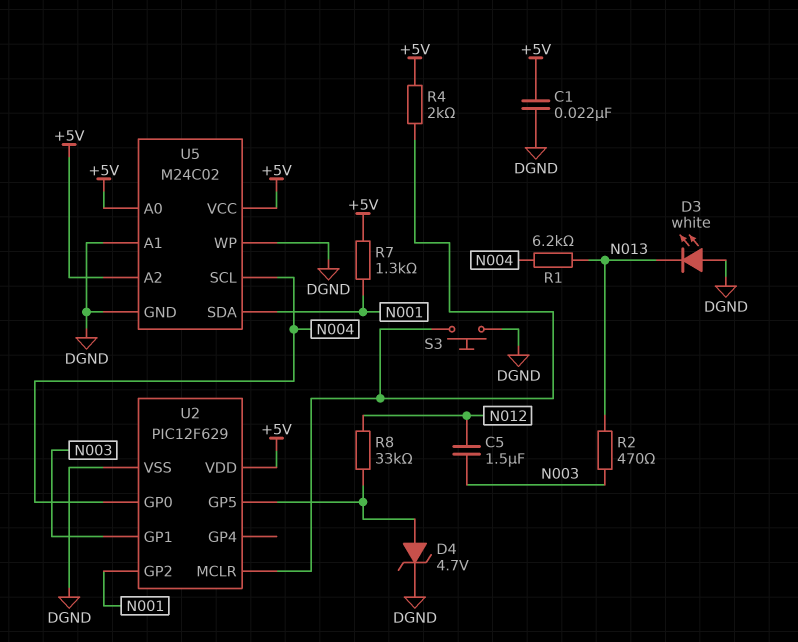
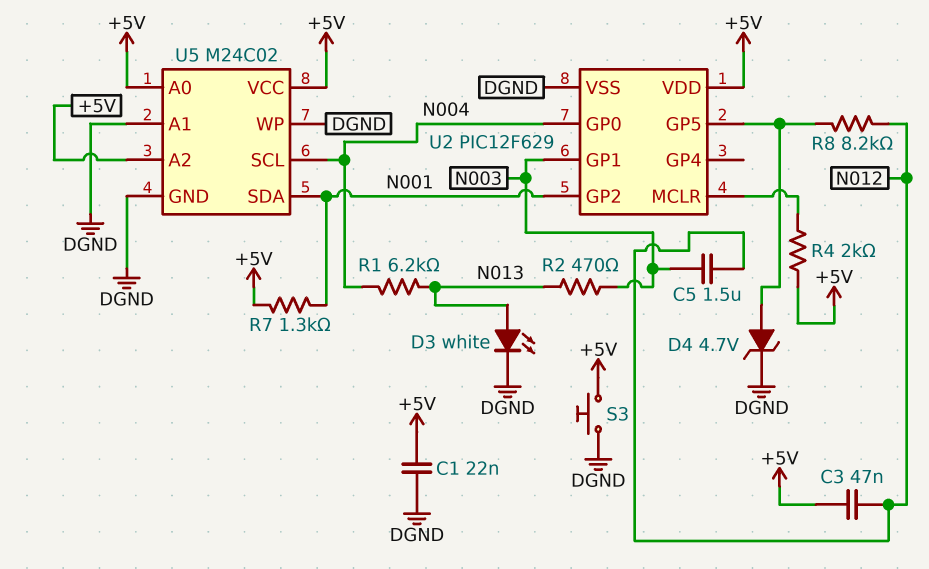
C3: none -> 47nF (+5V, N012)
D3: LED white (A DGND, K N013) -> LED white (A N013, K DGND)
R8: 33k (N012, U2/GP5) -> 8.2k (N012, U2/GP5)
S3: button (DGND, U2/MCLR) -> button (+5V, DGND)

